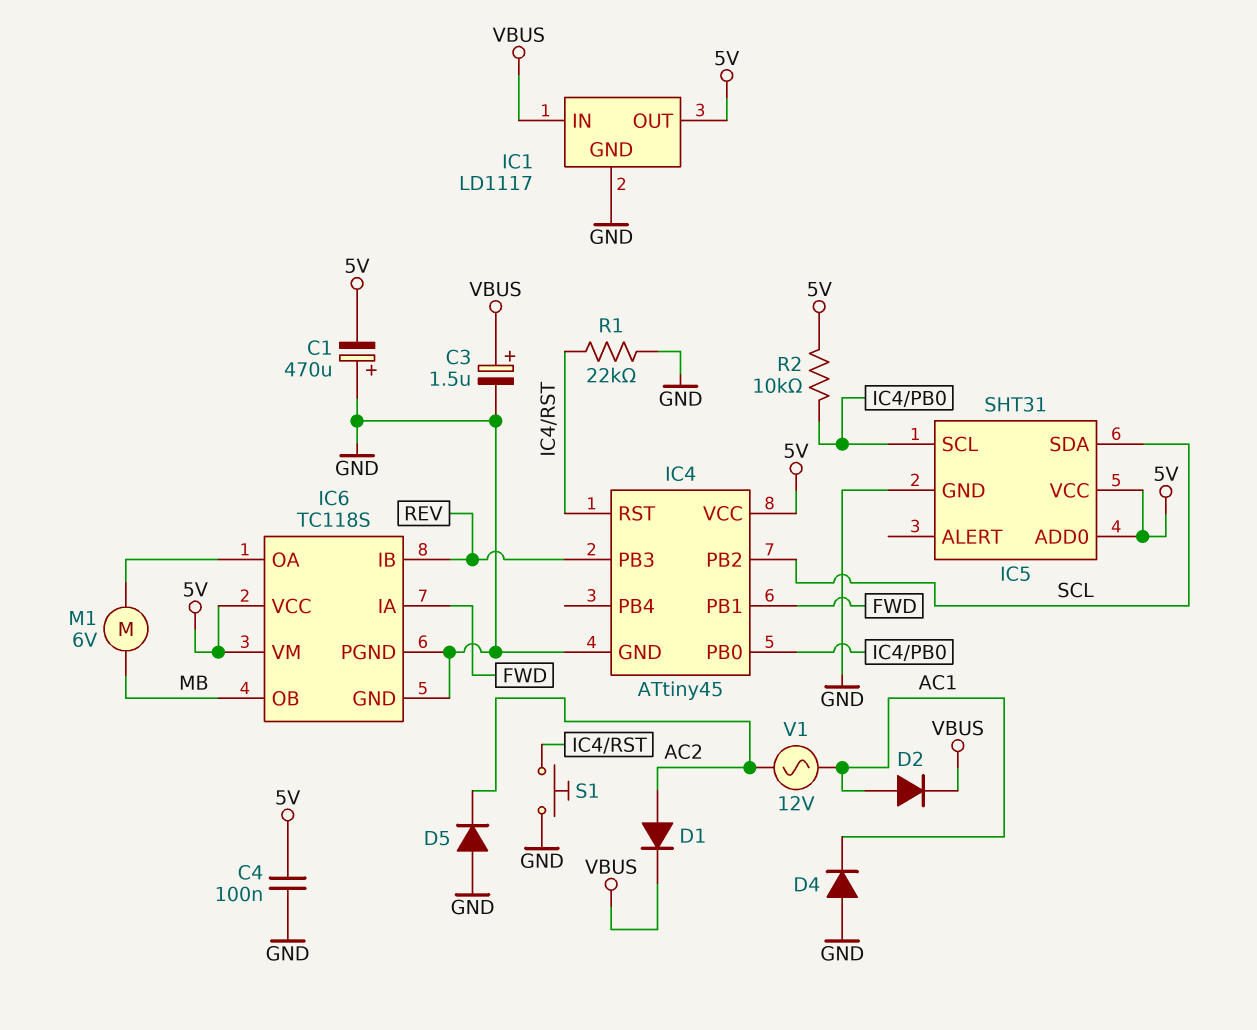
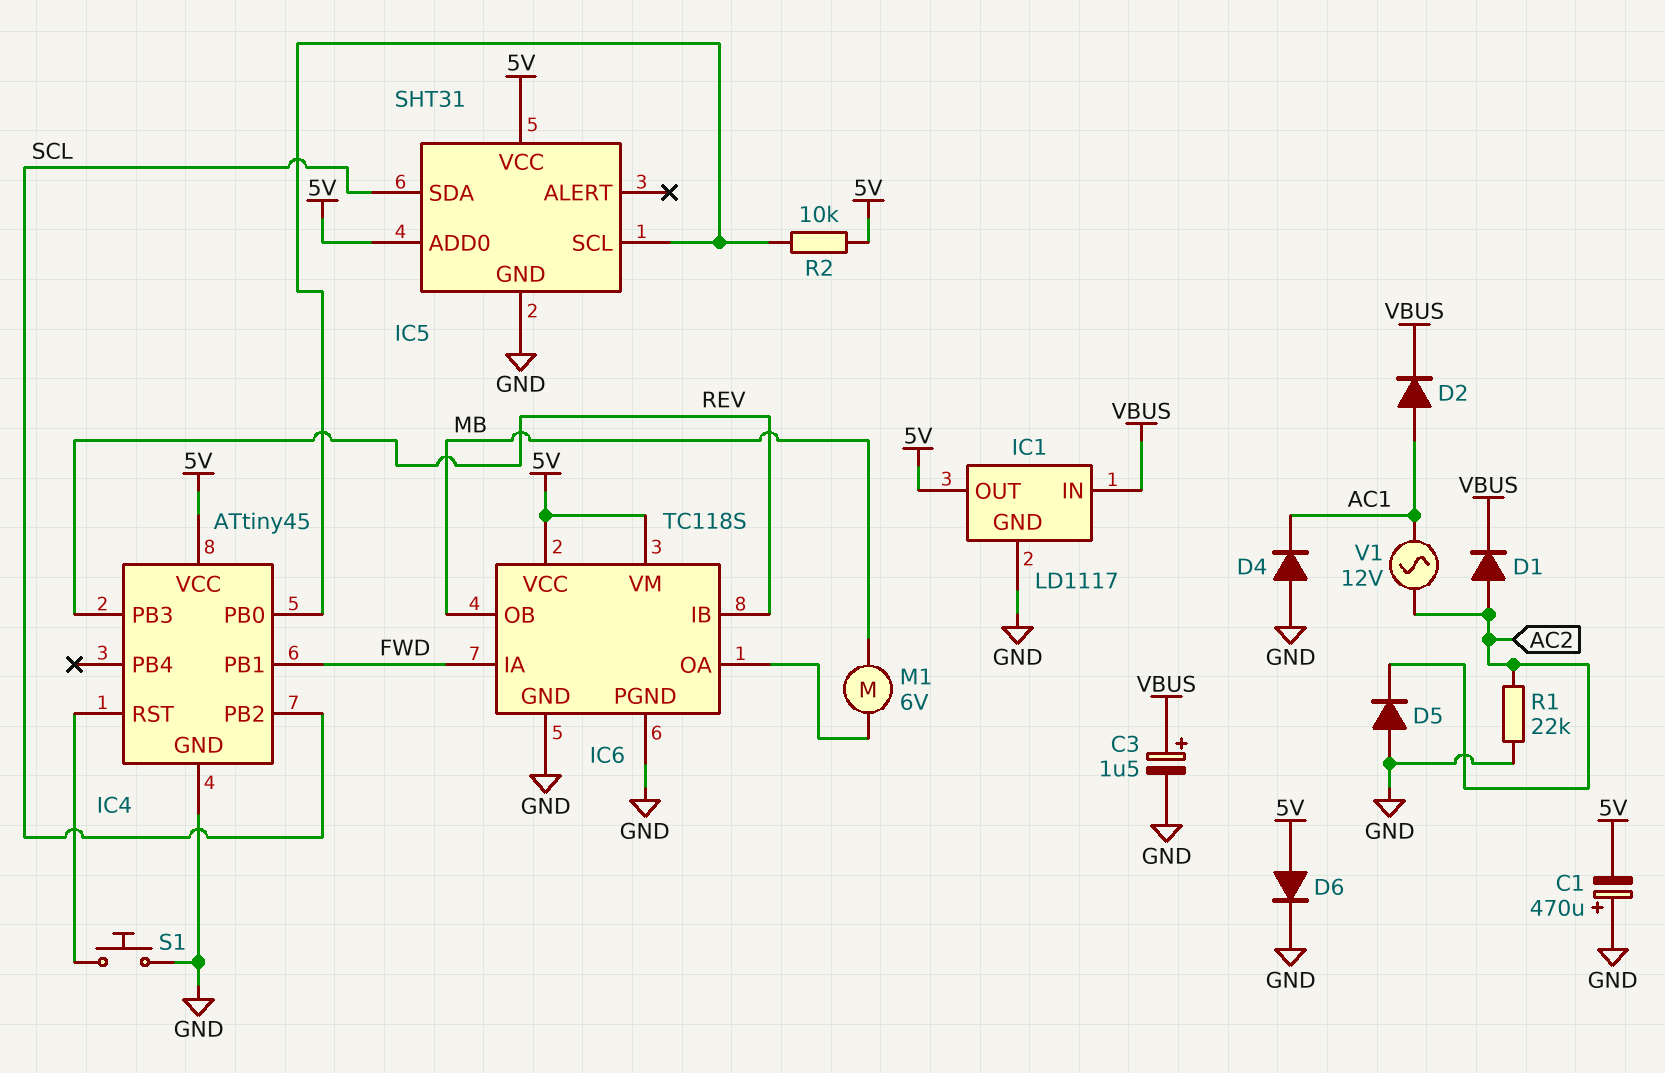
C4: 100nF (5V, GND) -> none
D6: none -> diode (A 5V, K GND)
R1: 22k (GND, IC4/RST) -> 22k (AC2, GND)

